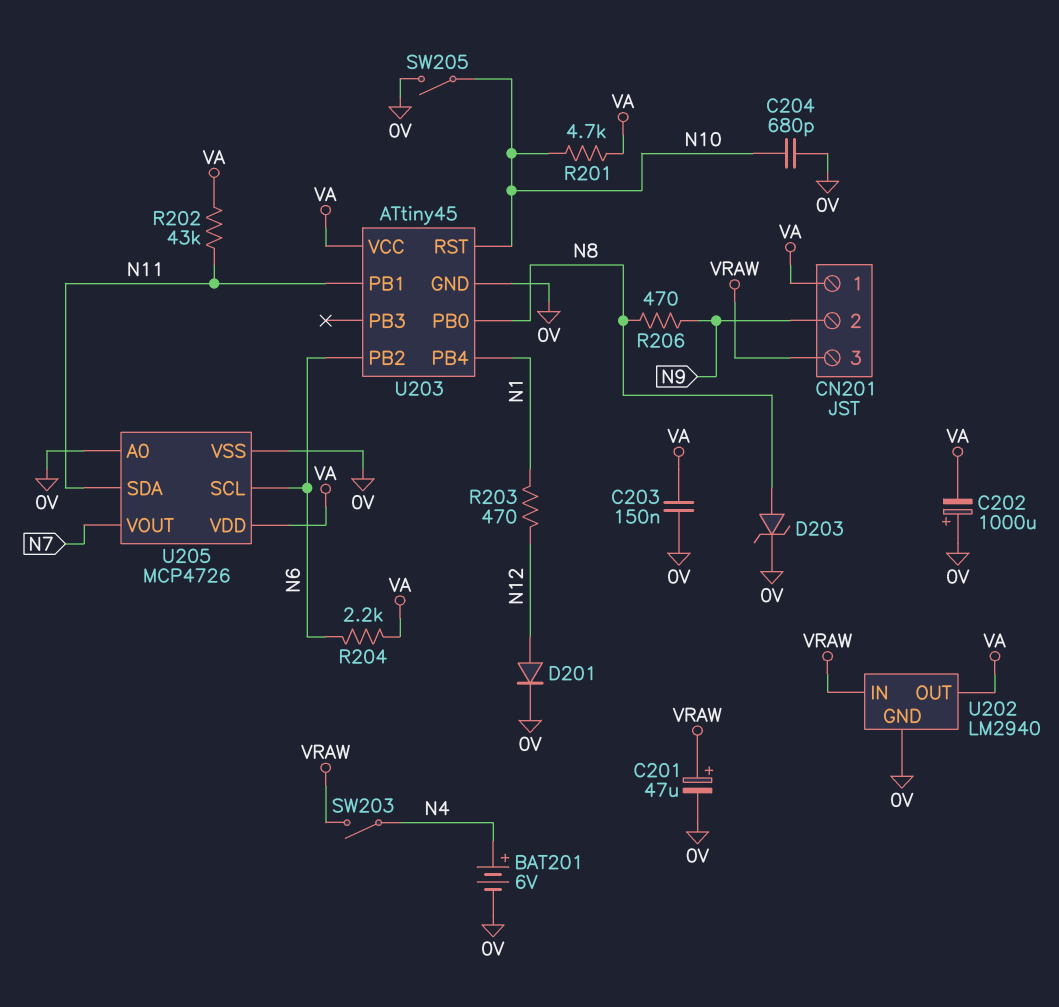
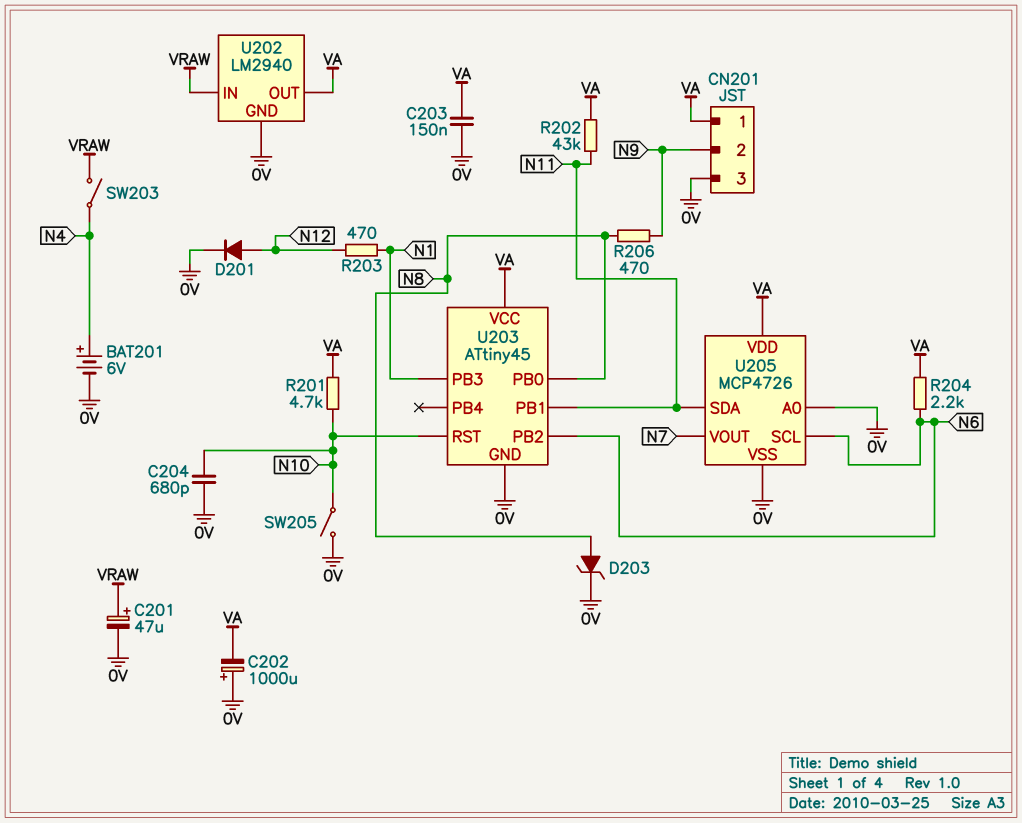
CN201 pin 3: VRAW -> 0V
U203 pin PB3: none -> N1
U203 pin PB4: N1 -> none

